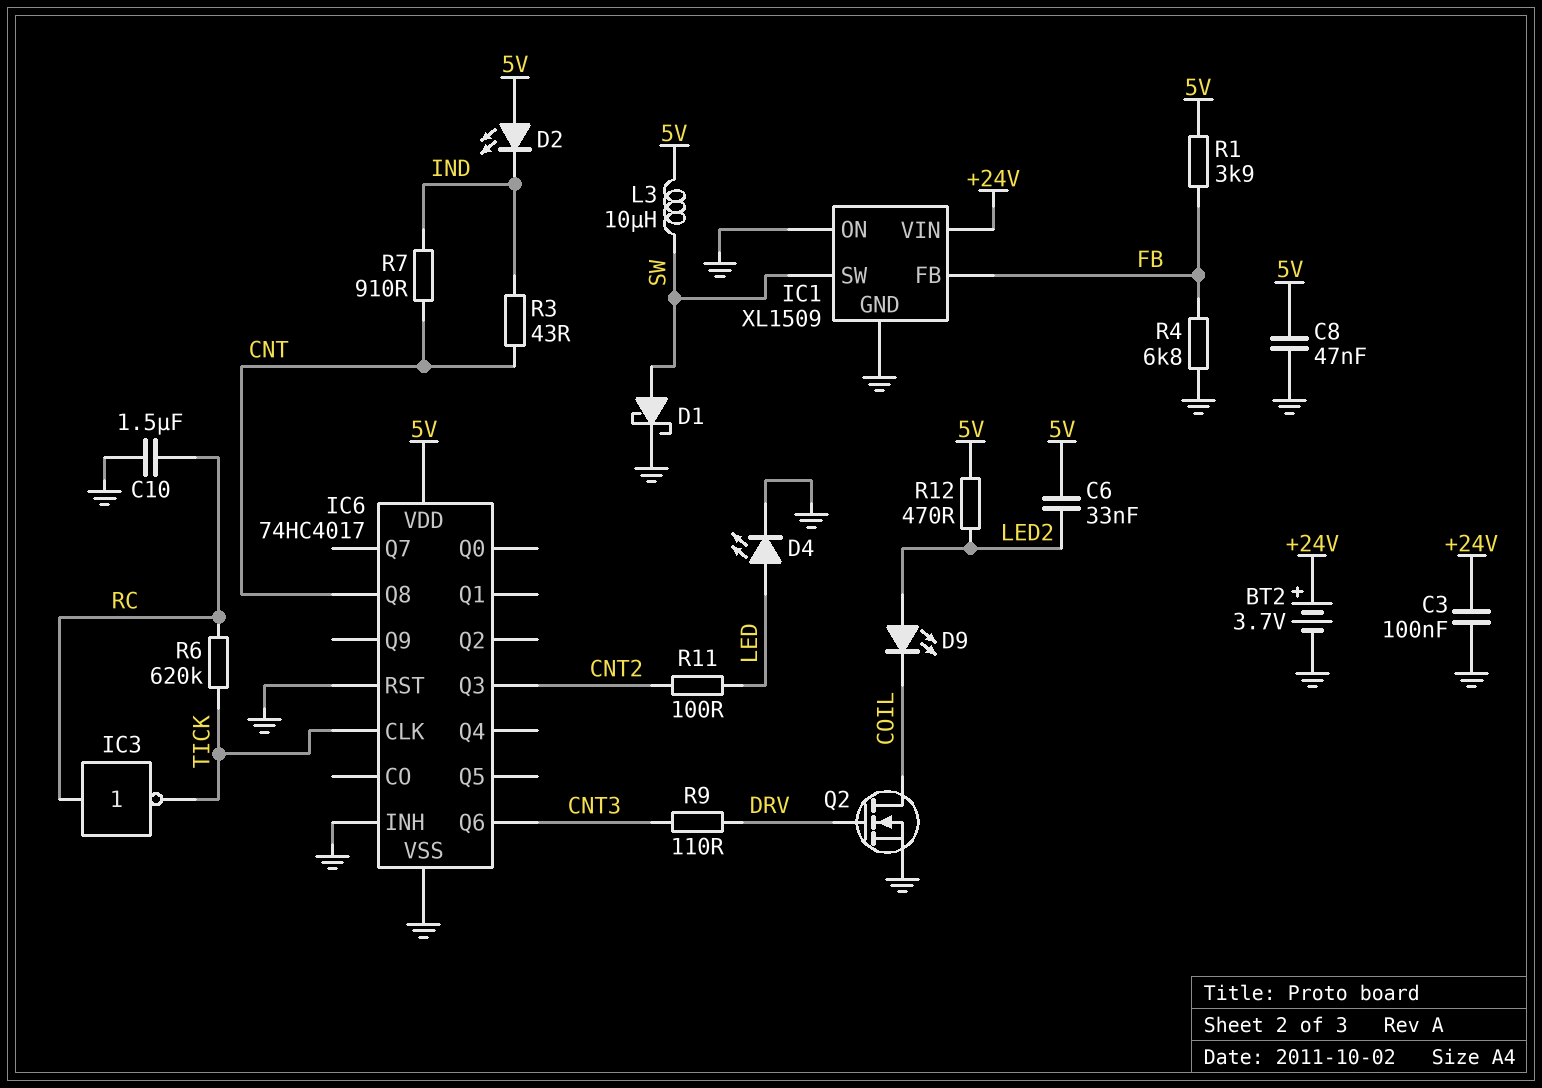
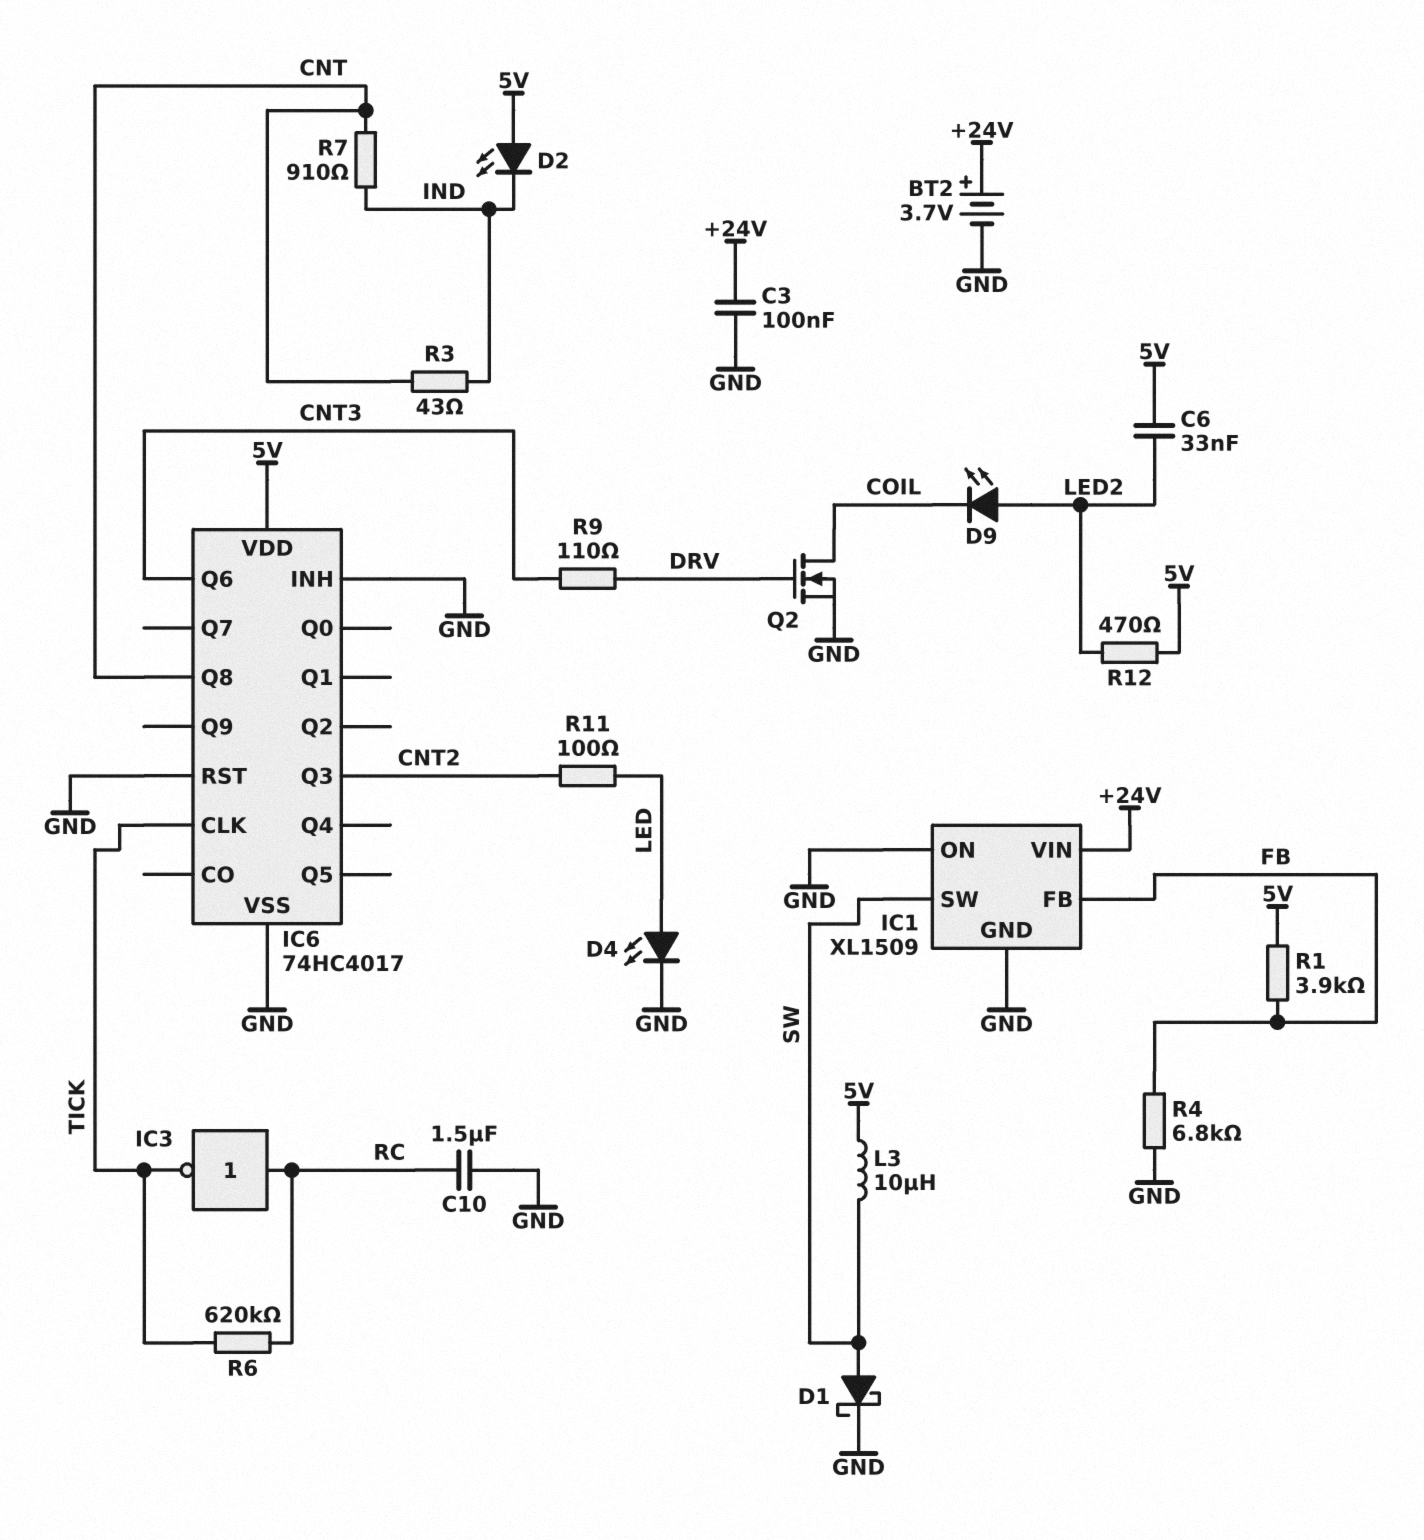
C8: 47nF (5V, GND) -> none

